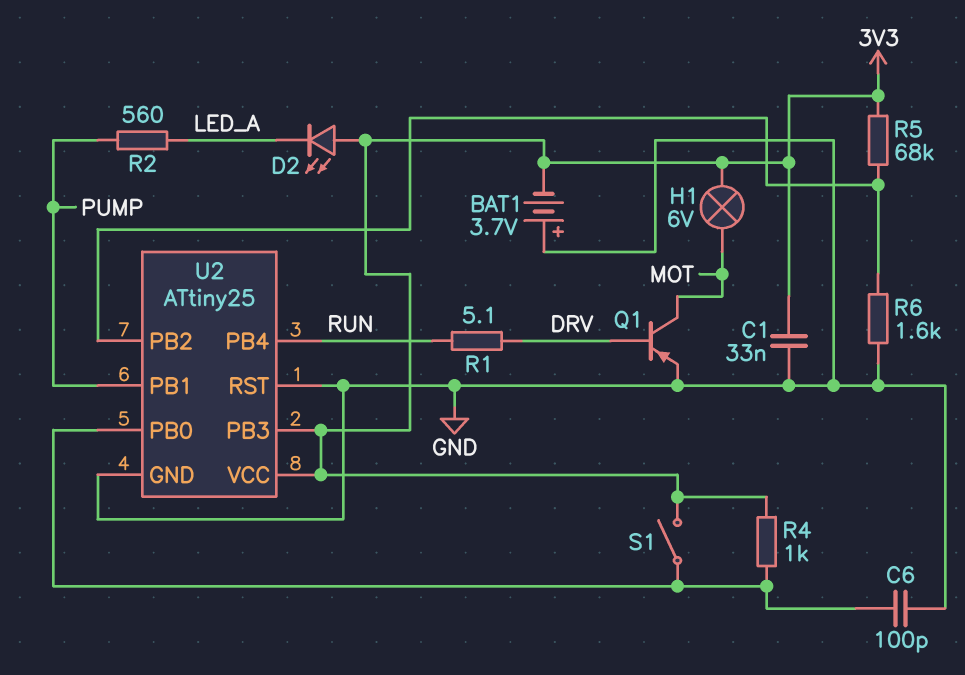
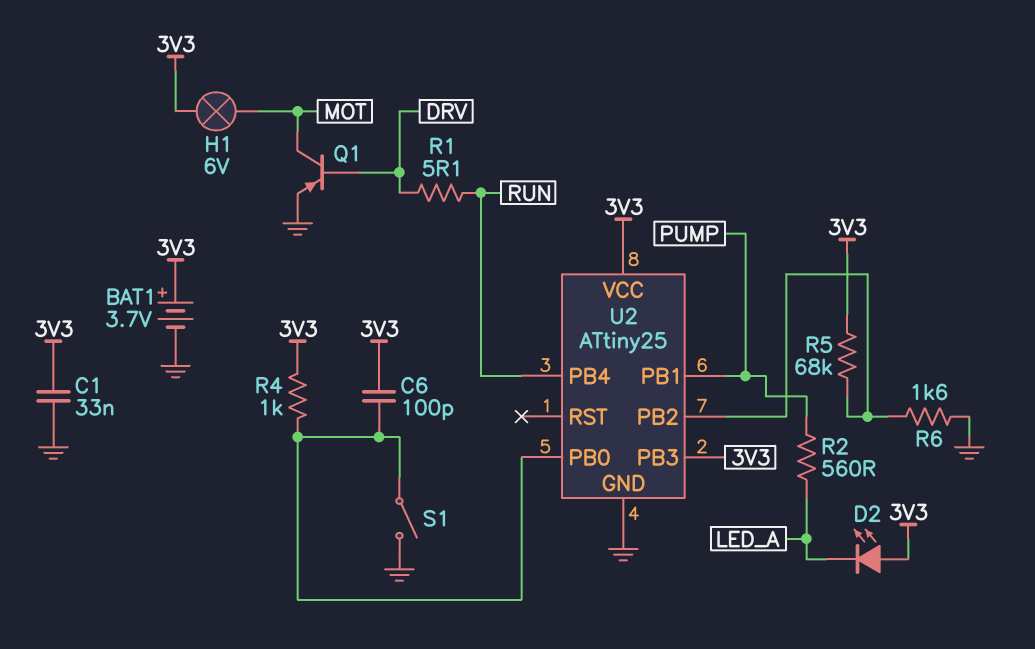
BAT1: 3.7V (plus GND, minus 3V3) -> 3.7V (plus 3V3, minus GND)
C6: 100pF (GND, U2/PB0) -> 100pF (3V3, U2/PB0)
S1: switch (3V3, U2/PB0) -> switch (GND, U2/PB0)
U2 pin RST: GND -> none

